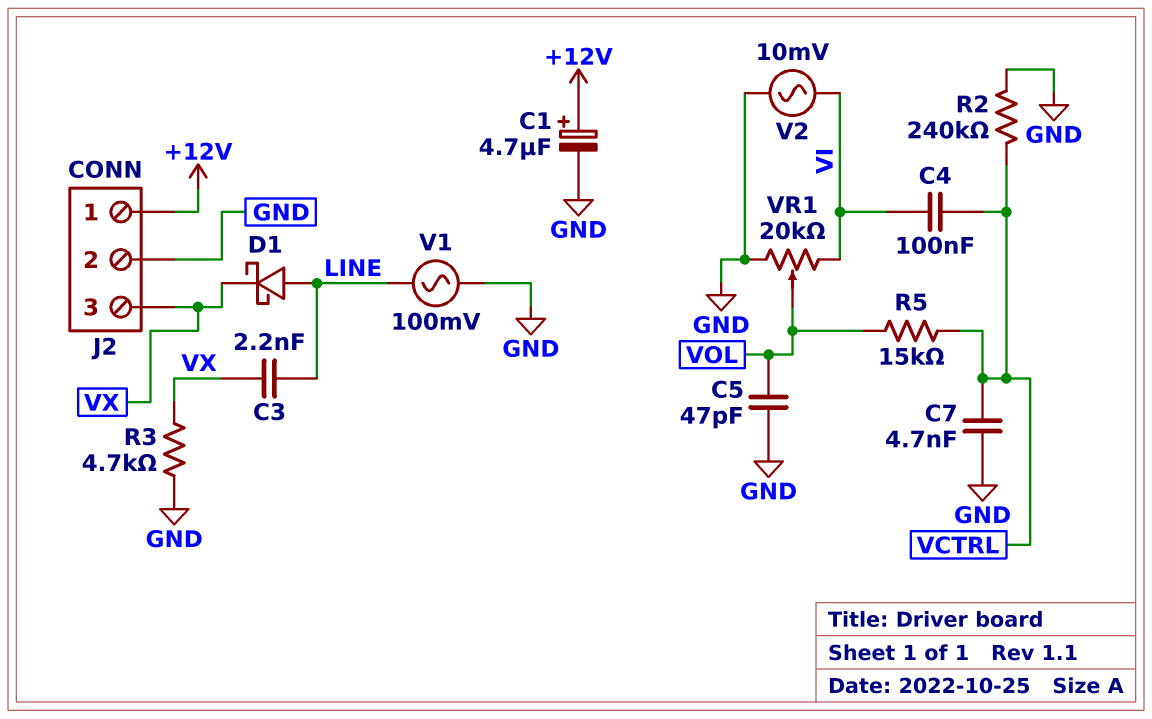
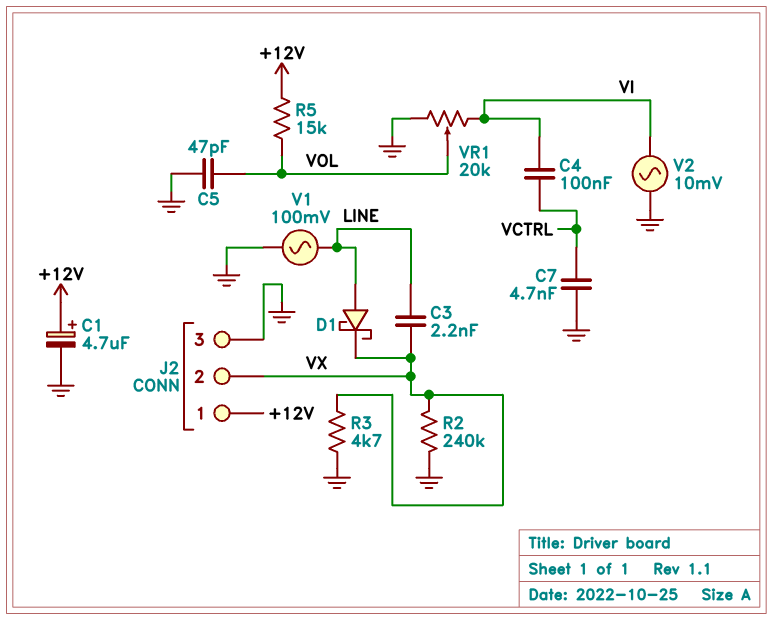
J2 pin 2: GND -> VX
J2 pin 3: VX -> GND
R2: 240k (GND, VCTRL) -> 240k (GND, VX)
R5: 15k (VCTRL, VOL) -> 15k (+12V, VOL)

